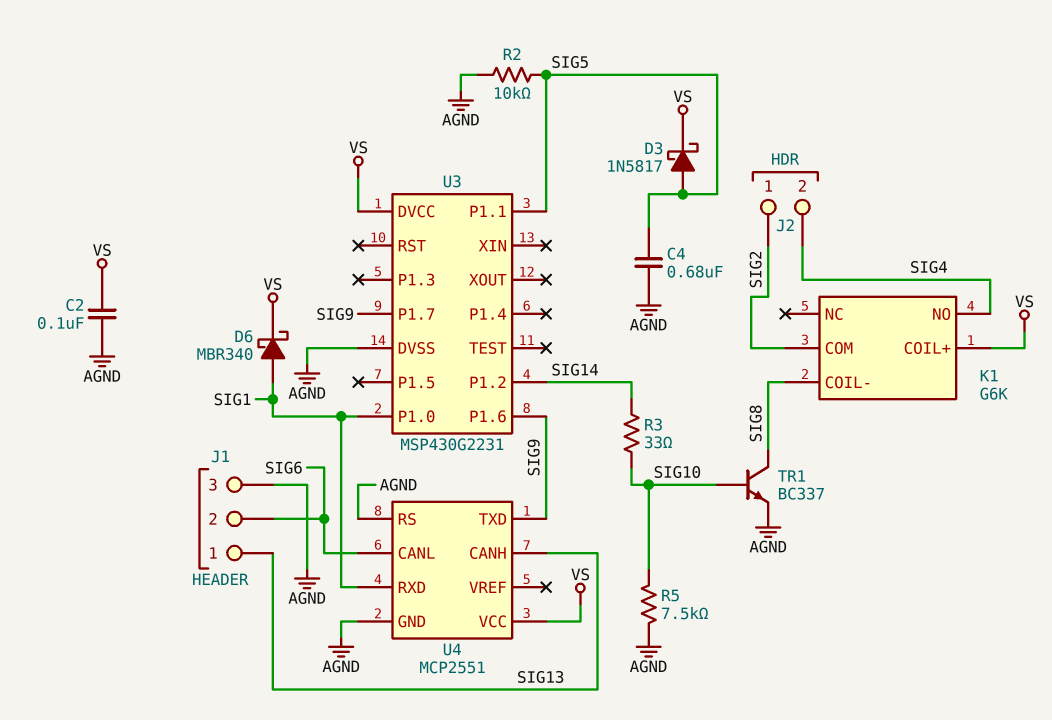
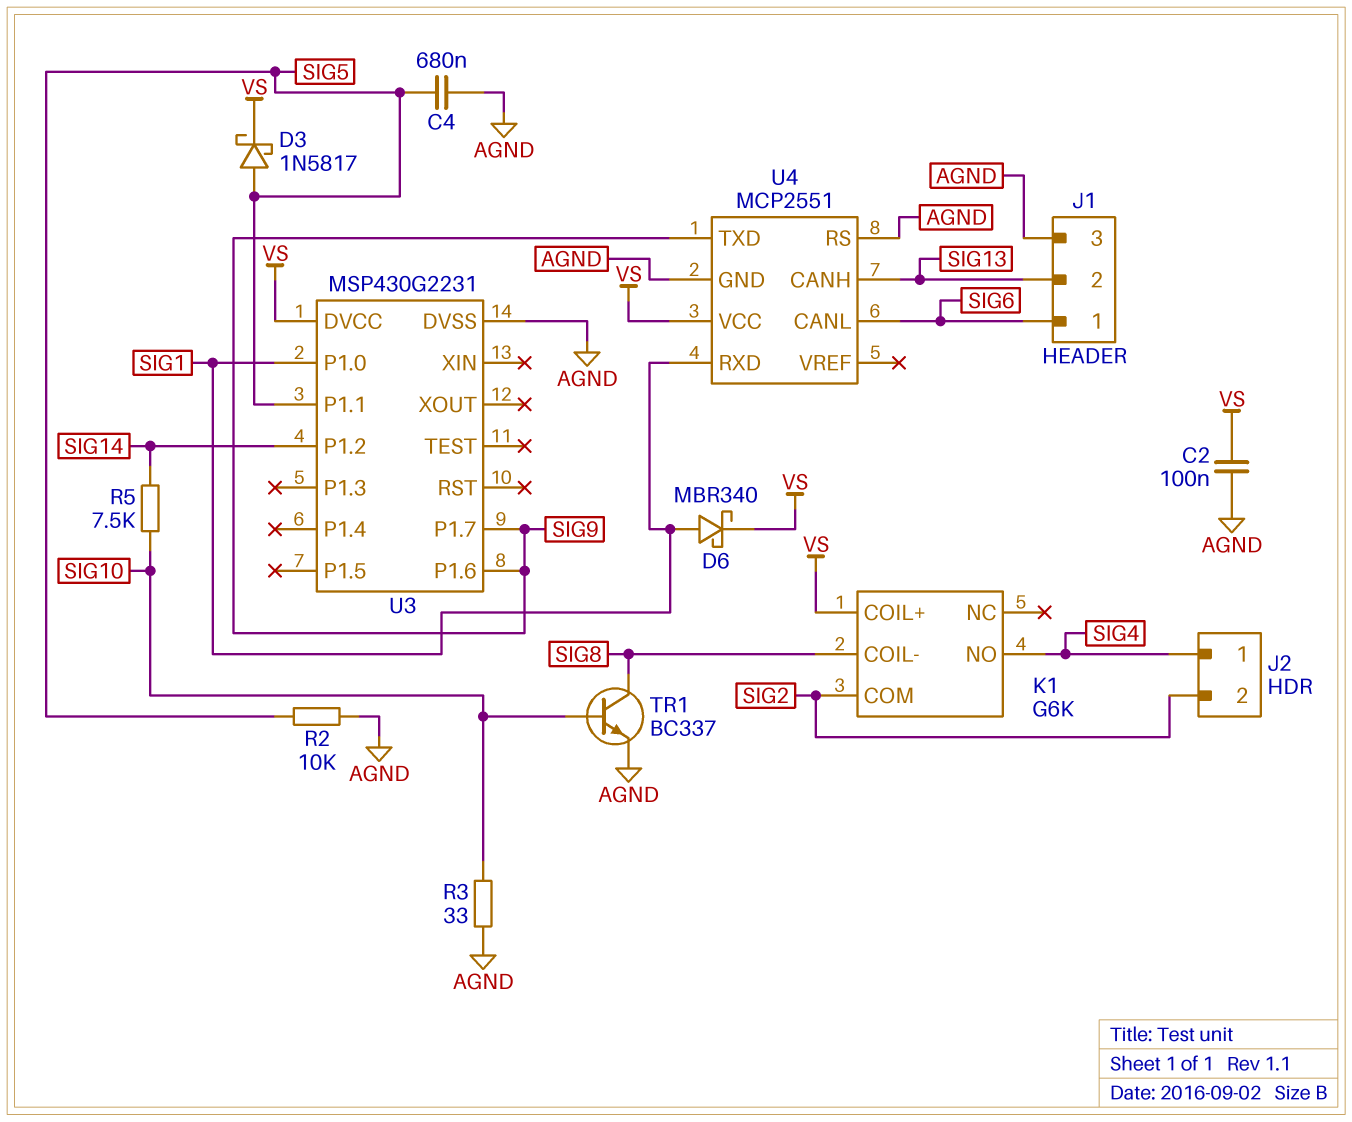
J1 pin 1: SIG13 -> SIG6
J1 pin 2: SIG6 -> SIG13
J2 pin 1: SIG2 -> SIG4
J2 pin 2: SIG4 -> SIG2
R3: 33 (SIG10, SIG14) -> 33 (AGND, SIG10)
R5: 7.5k (AGND, SIG10) -> 7.5k (SIG10, SIG14)

